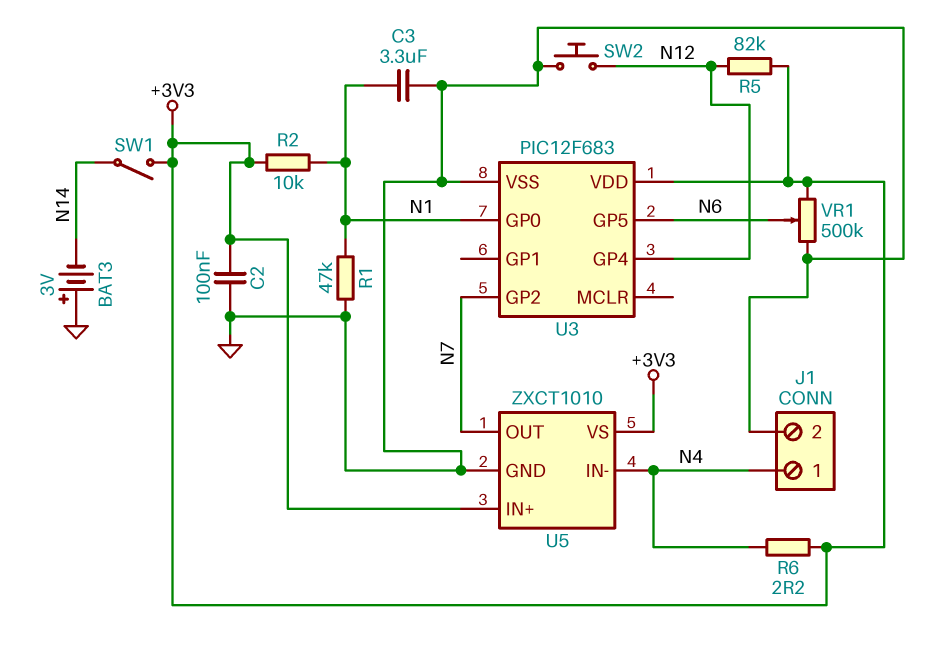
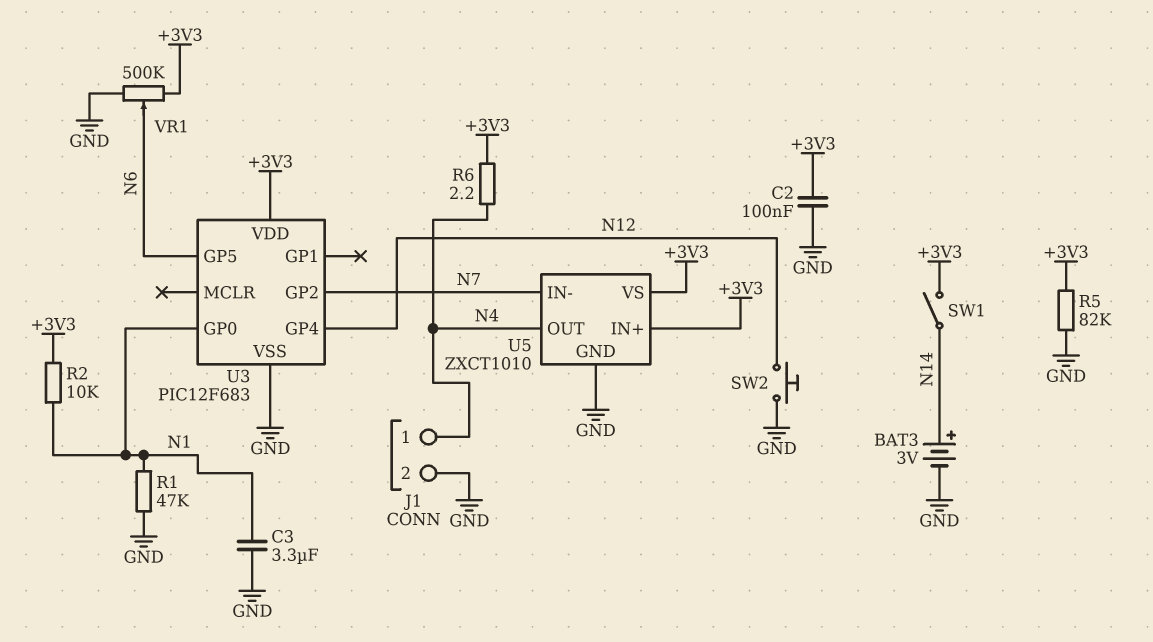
BAT3: 3V (plus GND, minus N14) -> 3V (plus N14, minus GND)
R5: 82k (+3V3, N12) -> 82k (+3V3, GND)
U5 pin IN-: N4 -> N7
U5 pin OUT: N7 -> N4

